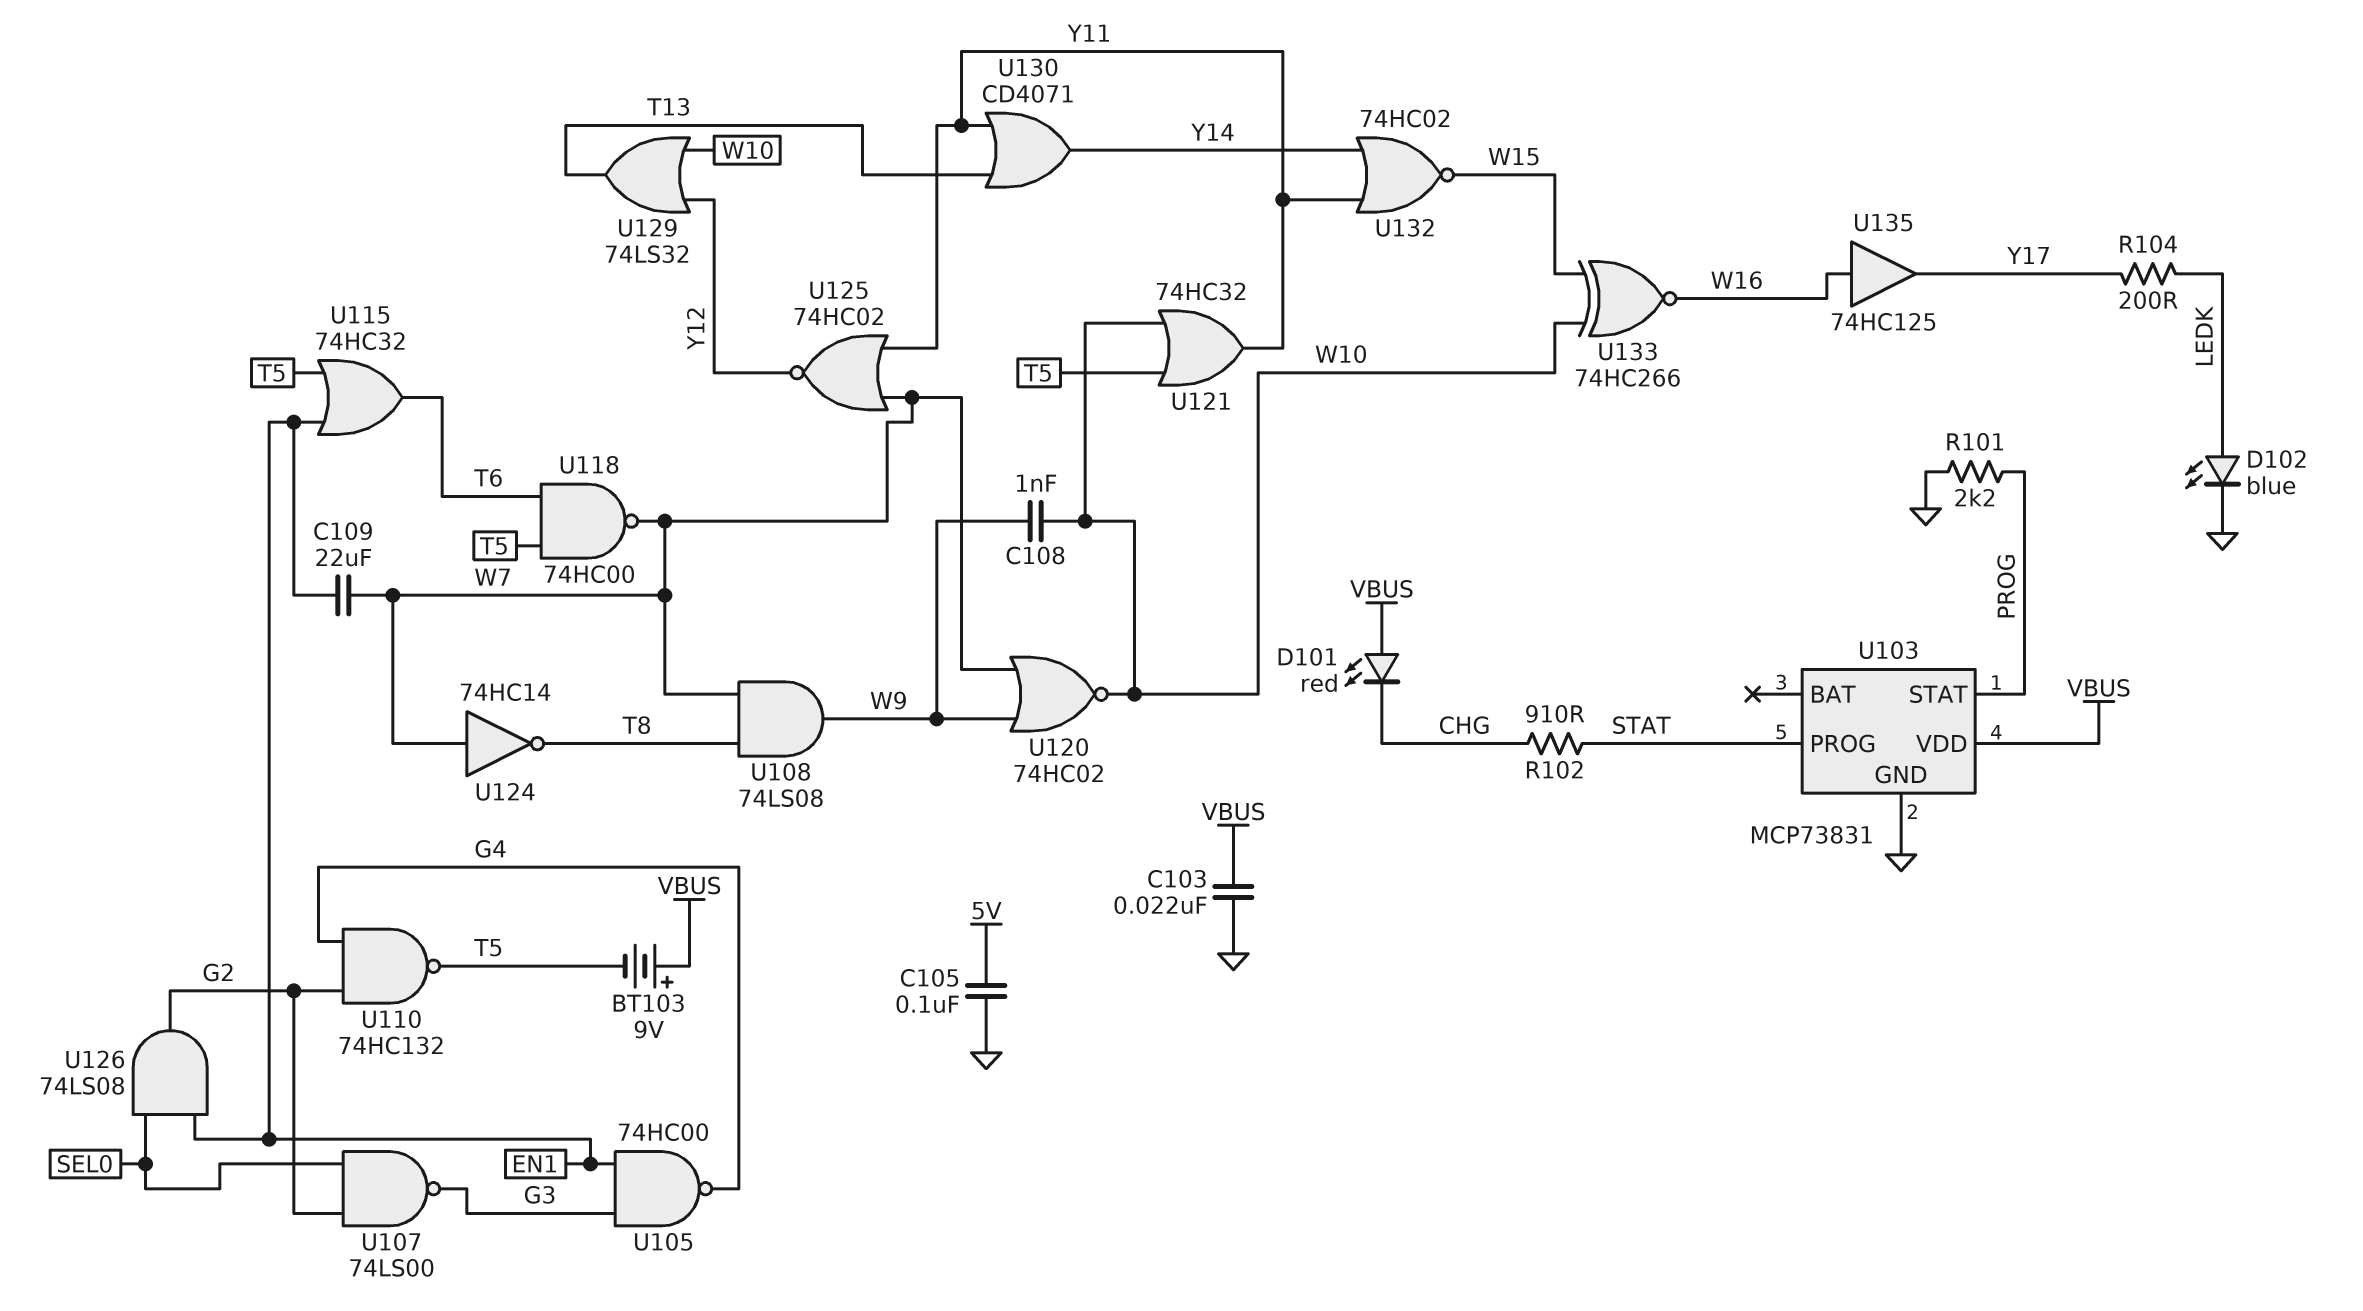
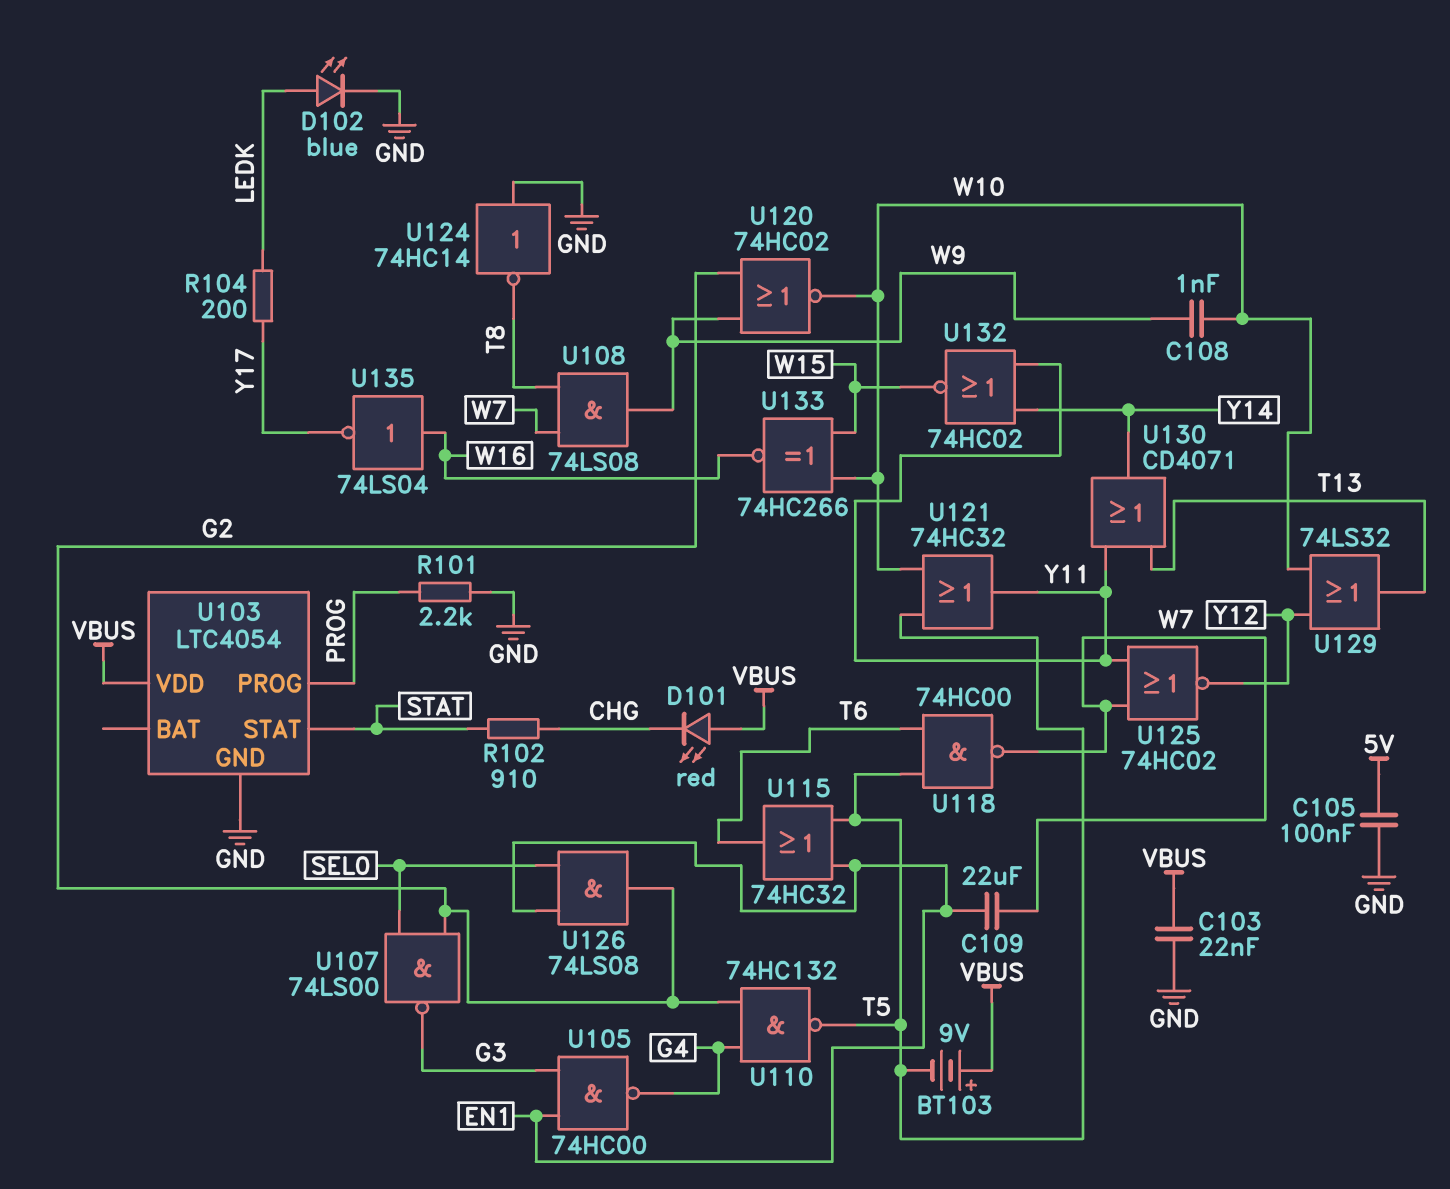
U103: MCP73831 -> LTC4054
U103 pin PROG: STAT -> PROG
U103 pin STAT: PROG -> STAT
U120: NOR 74HC02 (in W7, in W9, out W10) -> NOR 74HC02 (in G2, in W9, out W10)
U124: NOT 74HC14 (in W7, out T8) -> NOT 74HC14 (in GND, out T8)
U135: buffer 74HC125 (in W16, out Y17) -> NOT 74LS04 (in W16, out Y17)

